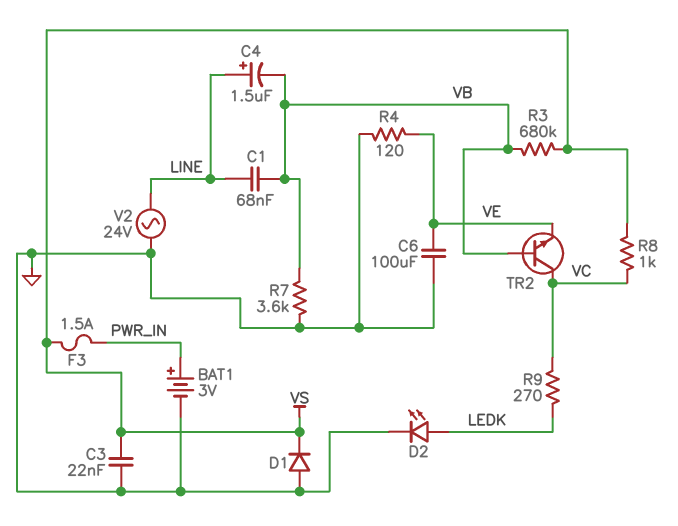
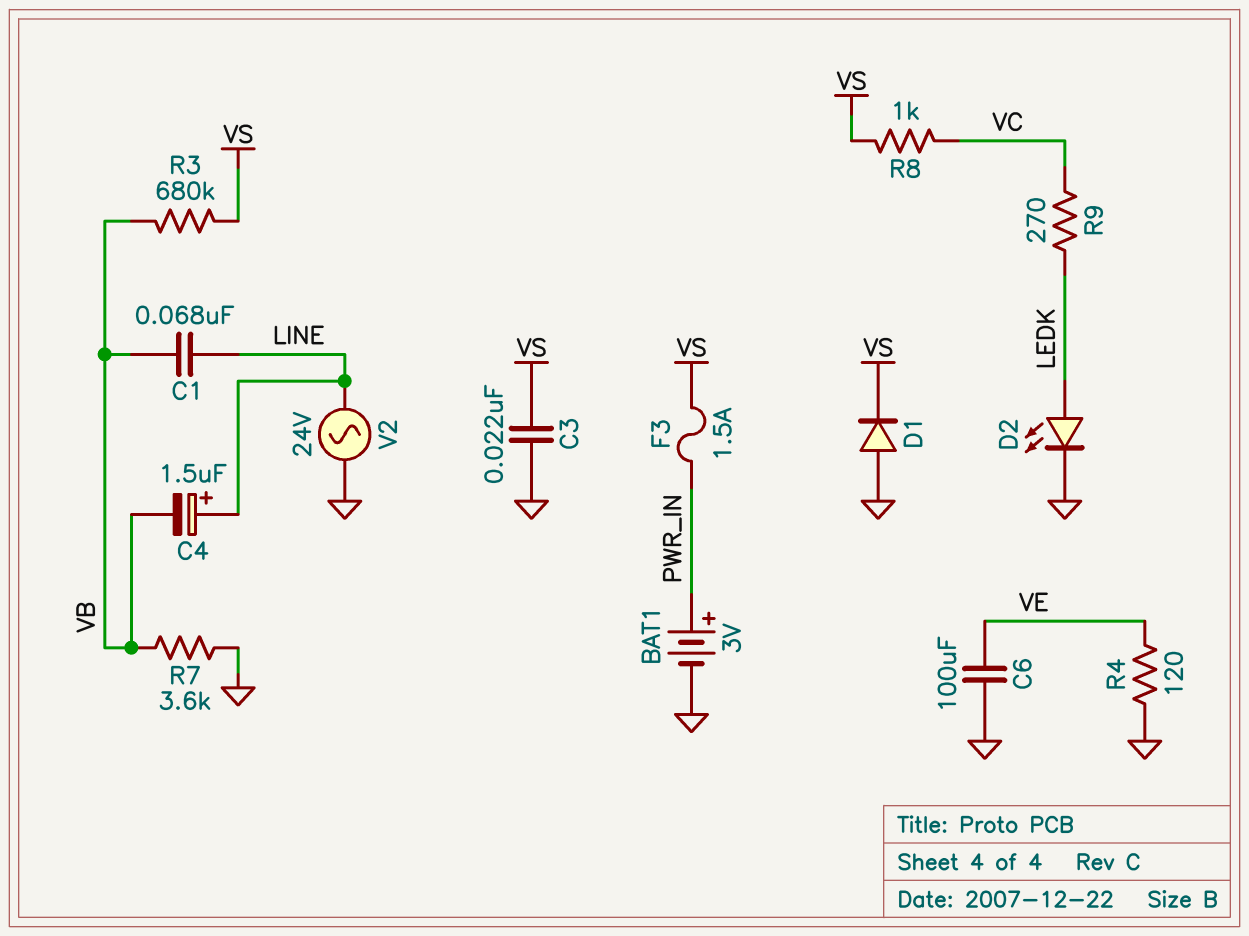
TR2: NPN (B VB, C VC, E VE) -> none

